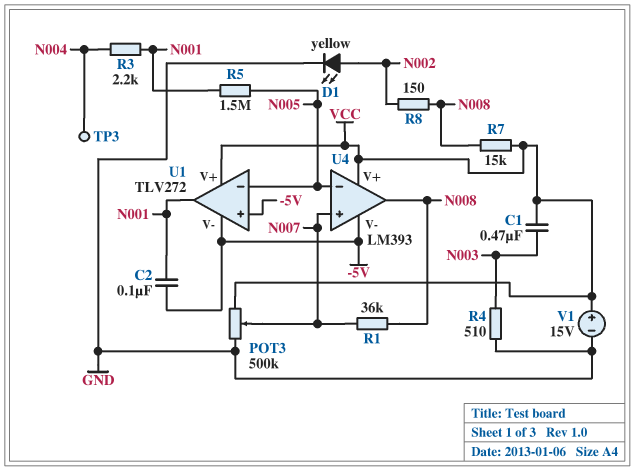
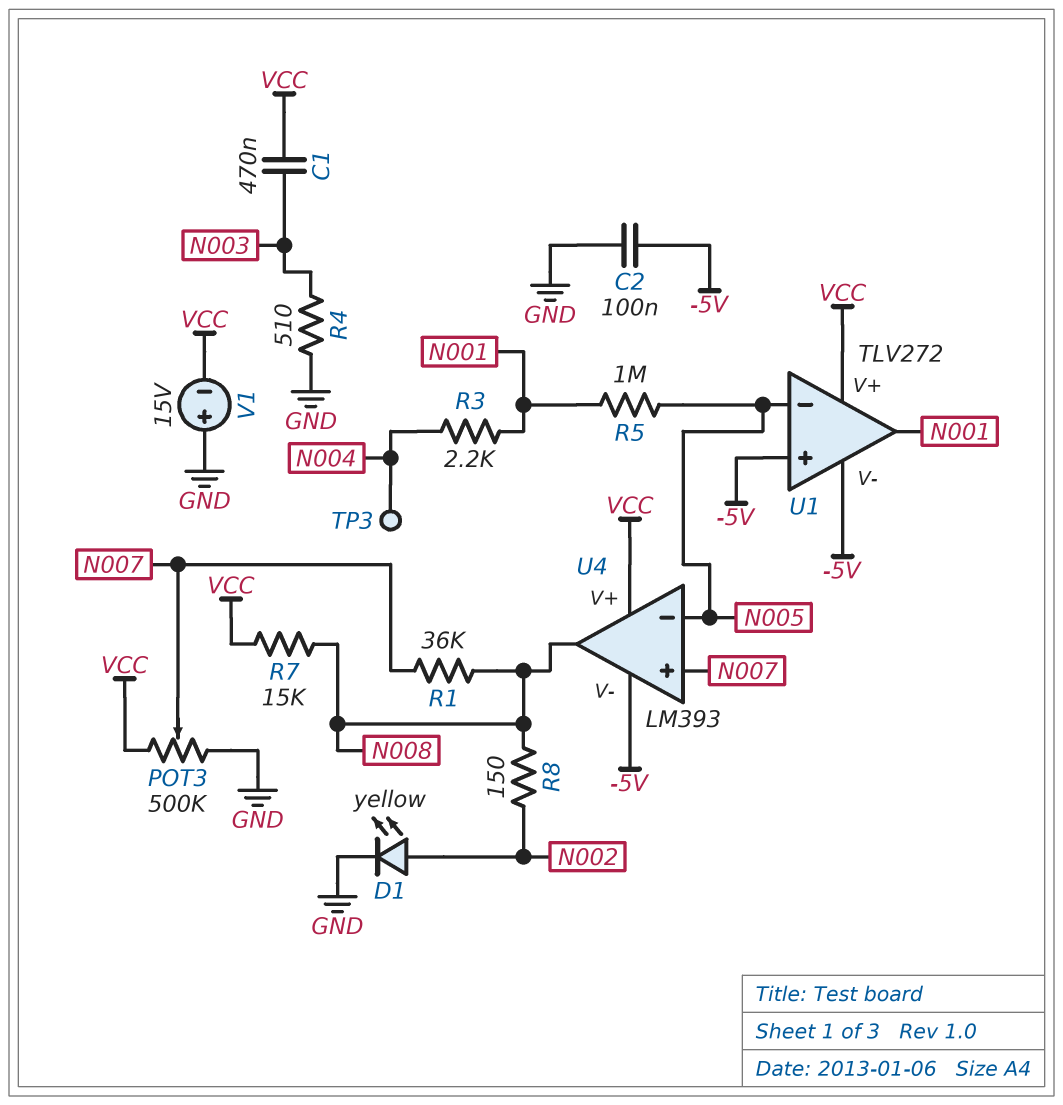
C2: 100nF (-5V, N001) -> 100nF (-5V, GND)
R5: 1.5M (N001, N005) -> 1M (N001, N005)
V1: 15V (plus VCC, minus GND) -> 15V (plus GND, minus VCC)

